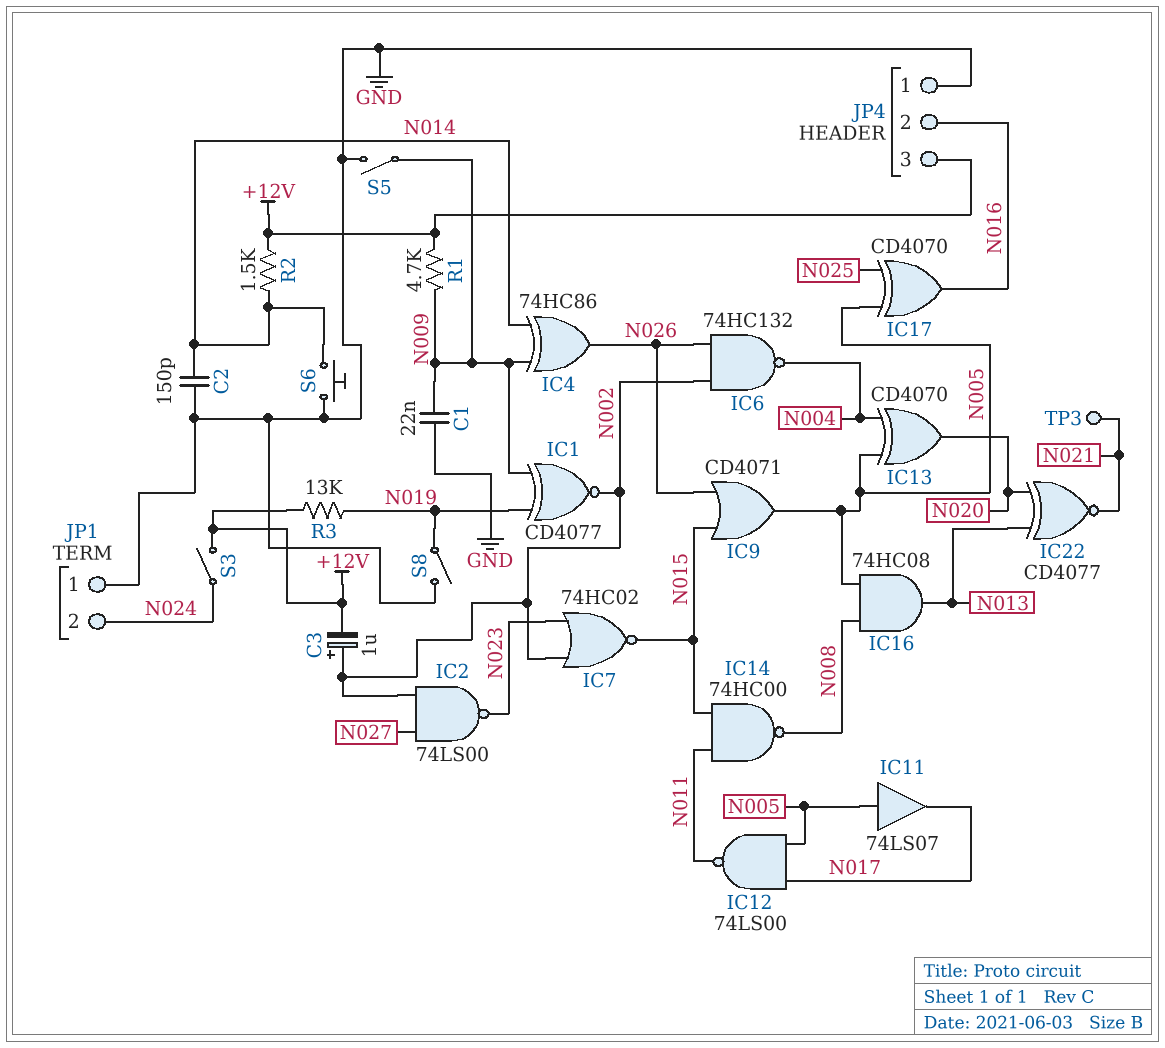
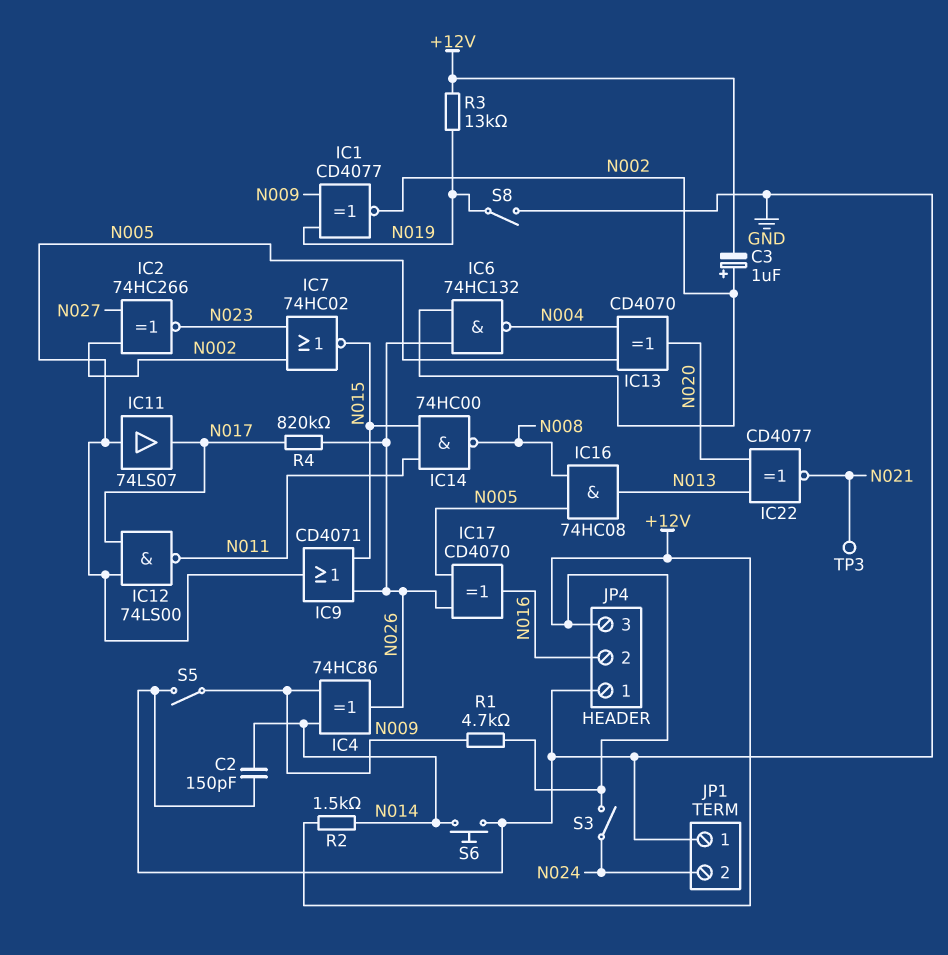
C1: 22nF (GND, N009) -> none
IC2: NAND 74LS00 (in N002, in N027, out N023) -> XNOR 74HC266 (in N002, in N027, out N023)
IC17: XOR CD4070 (in N005, in N025, out N016) -> XOR CD4070 (in N005, in N026, out N016)
R4: none -> 820k (N017, N026)

